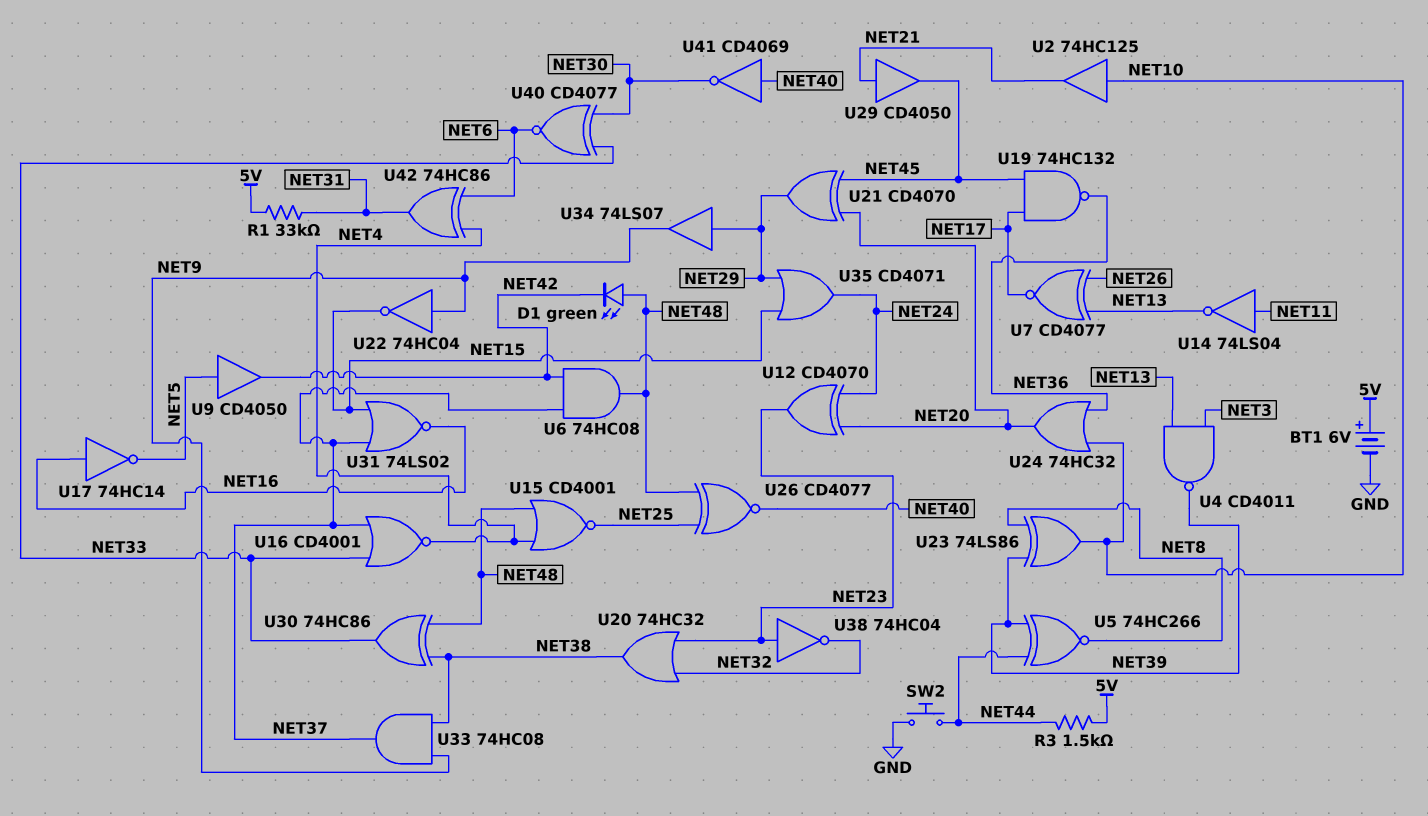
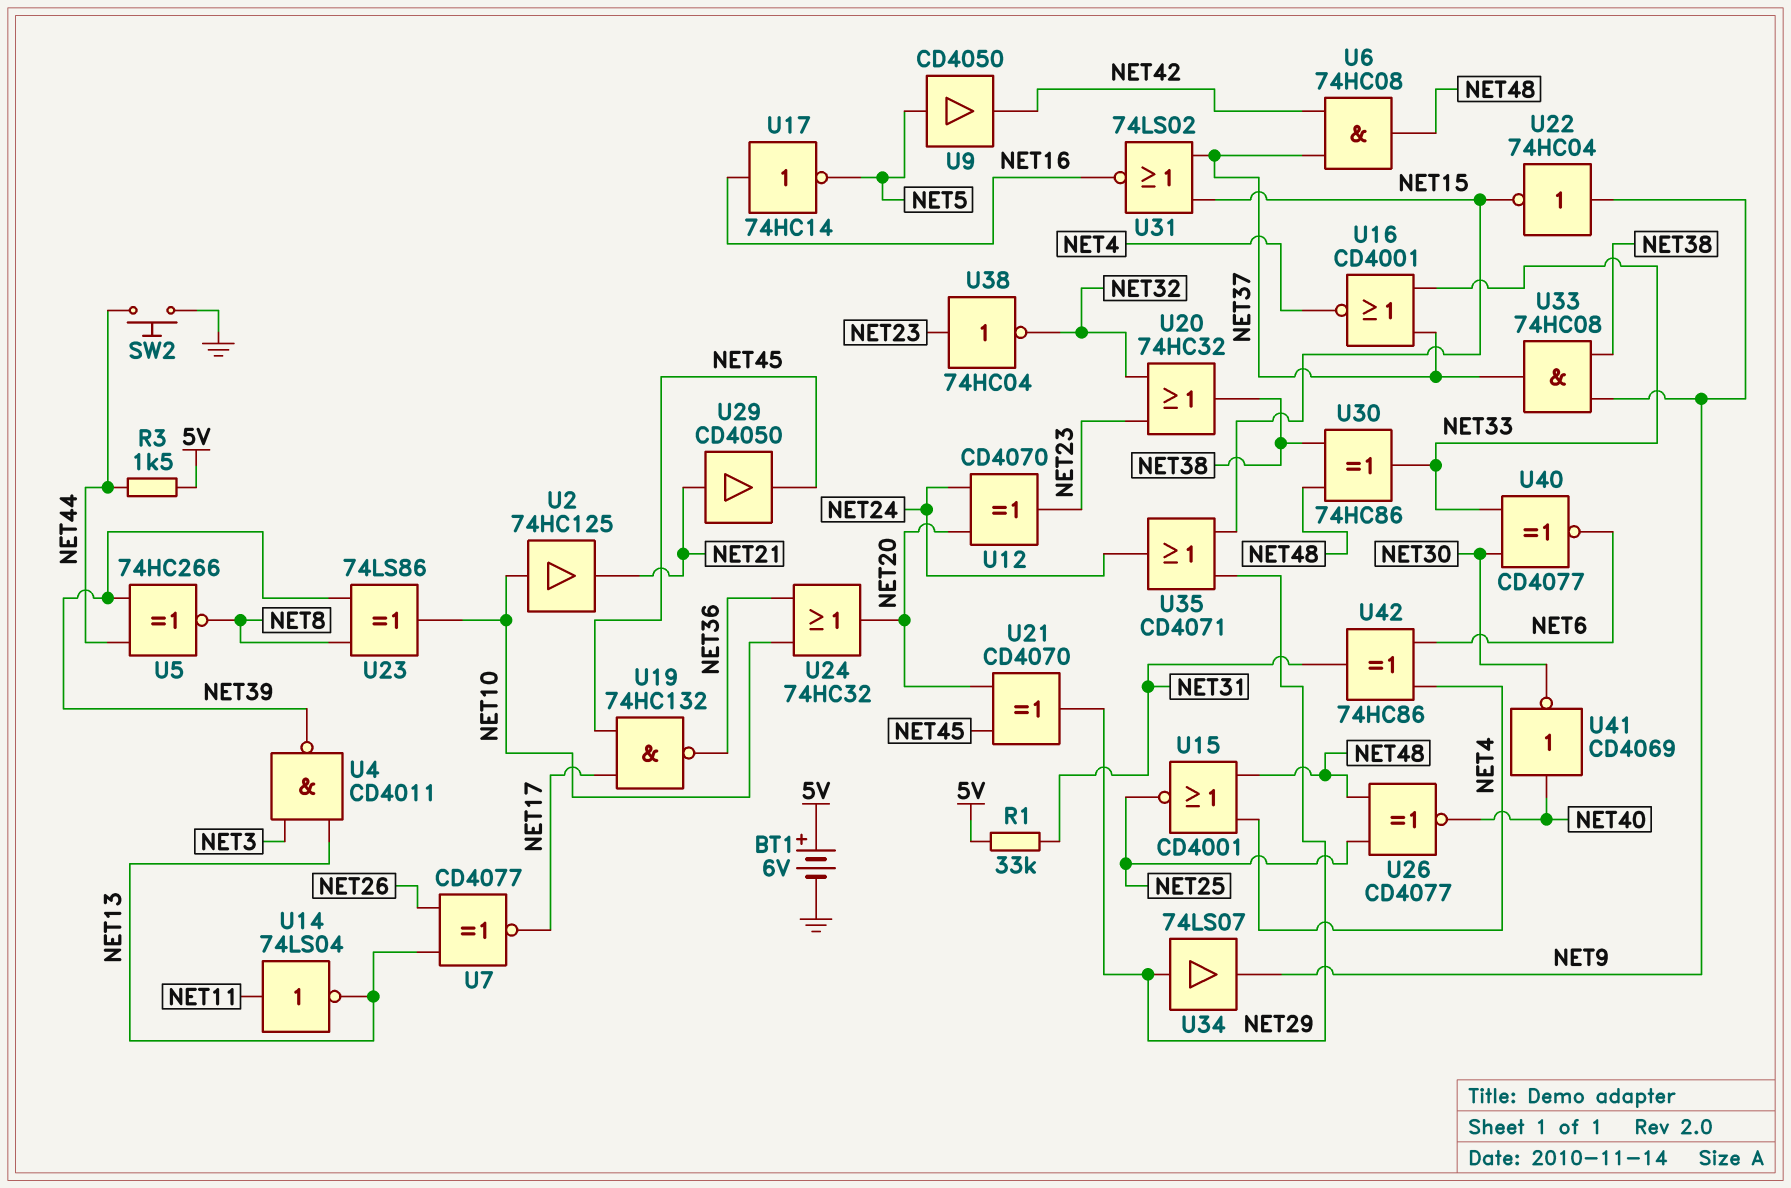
D1: LED green (A NET48, K NET42) -> none

